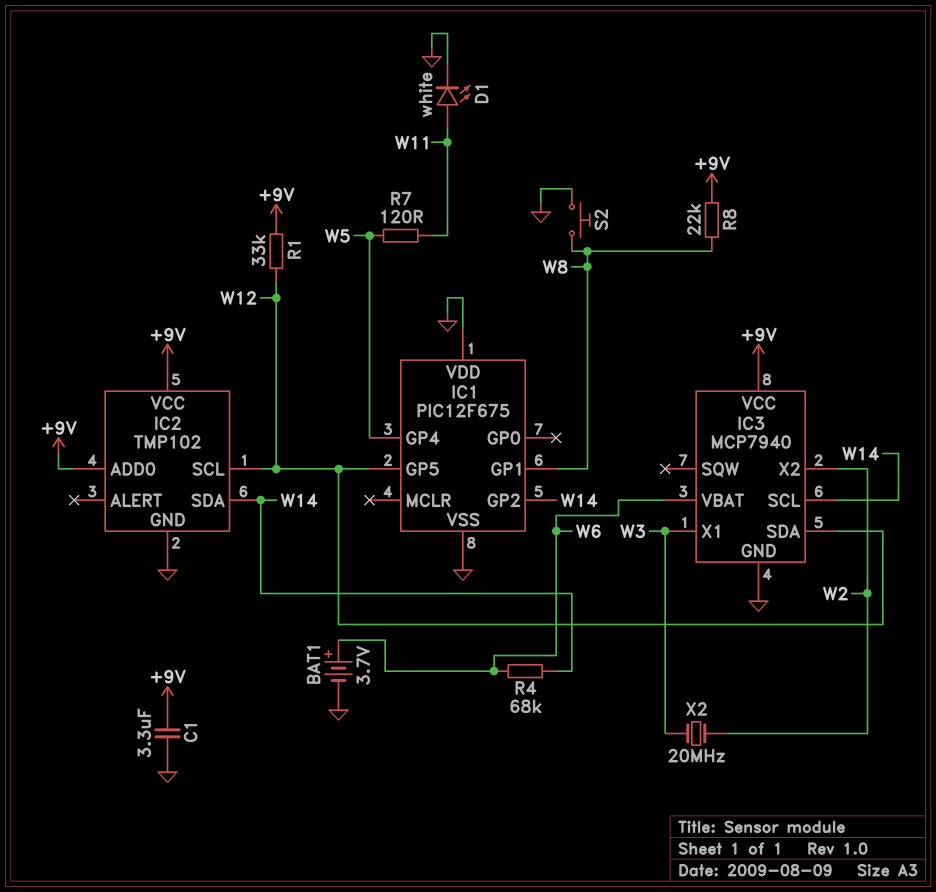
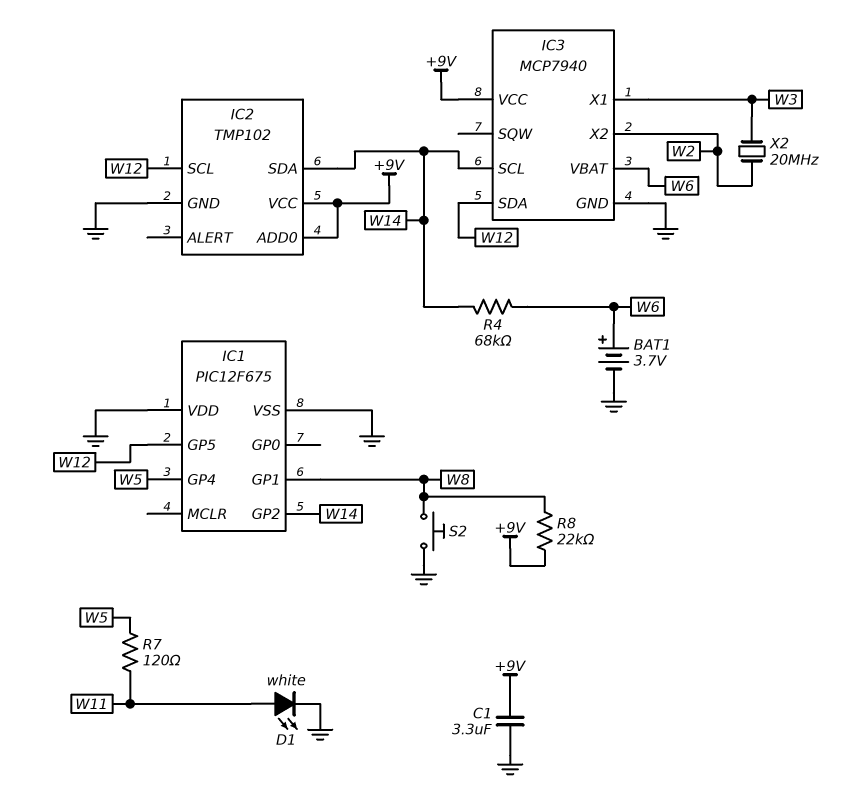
R1: 33k (+9V, W12) -> none

